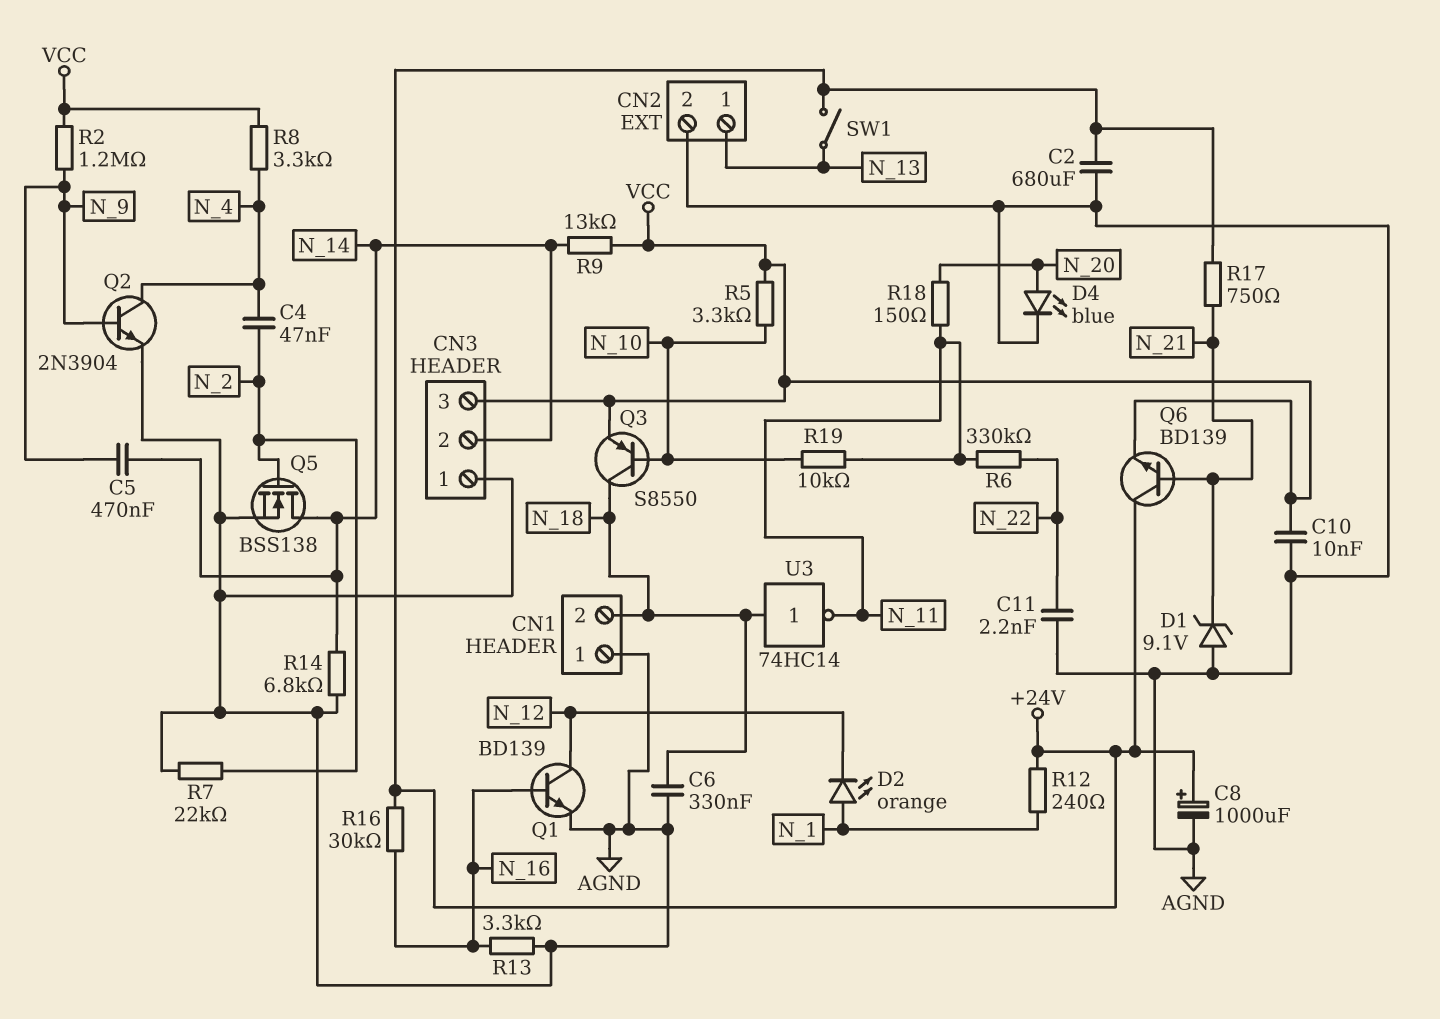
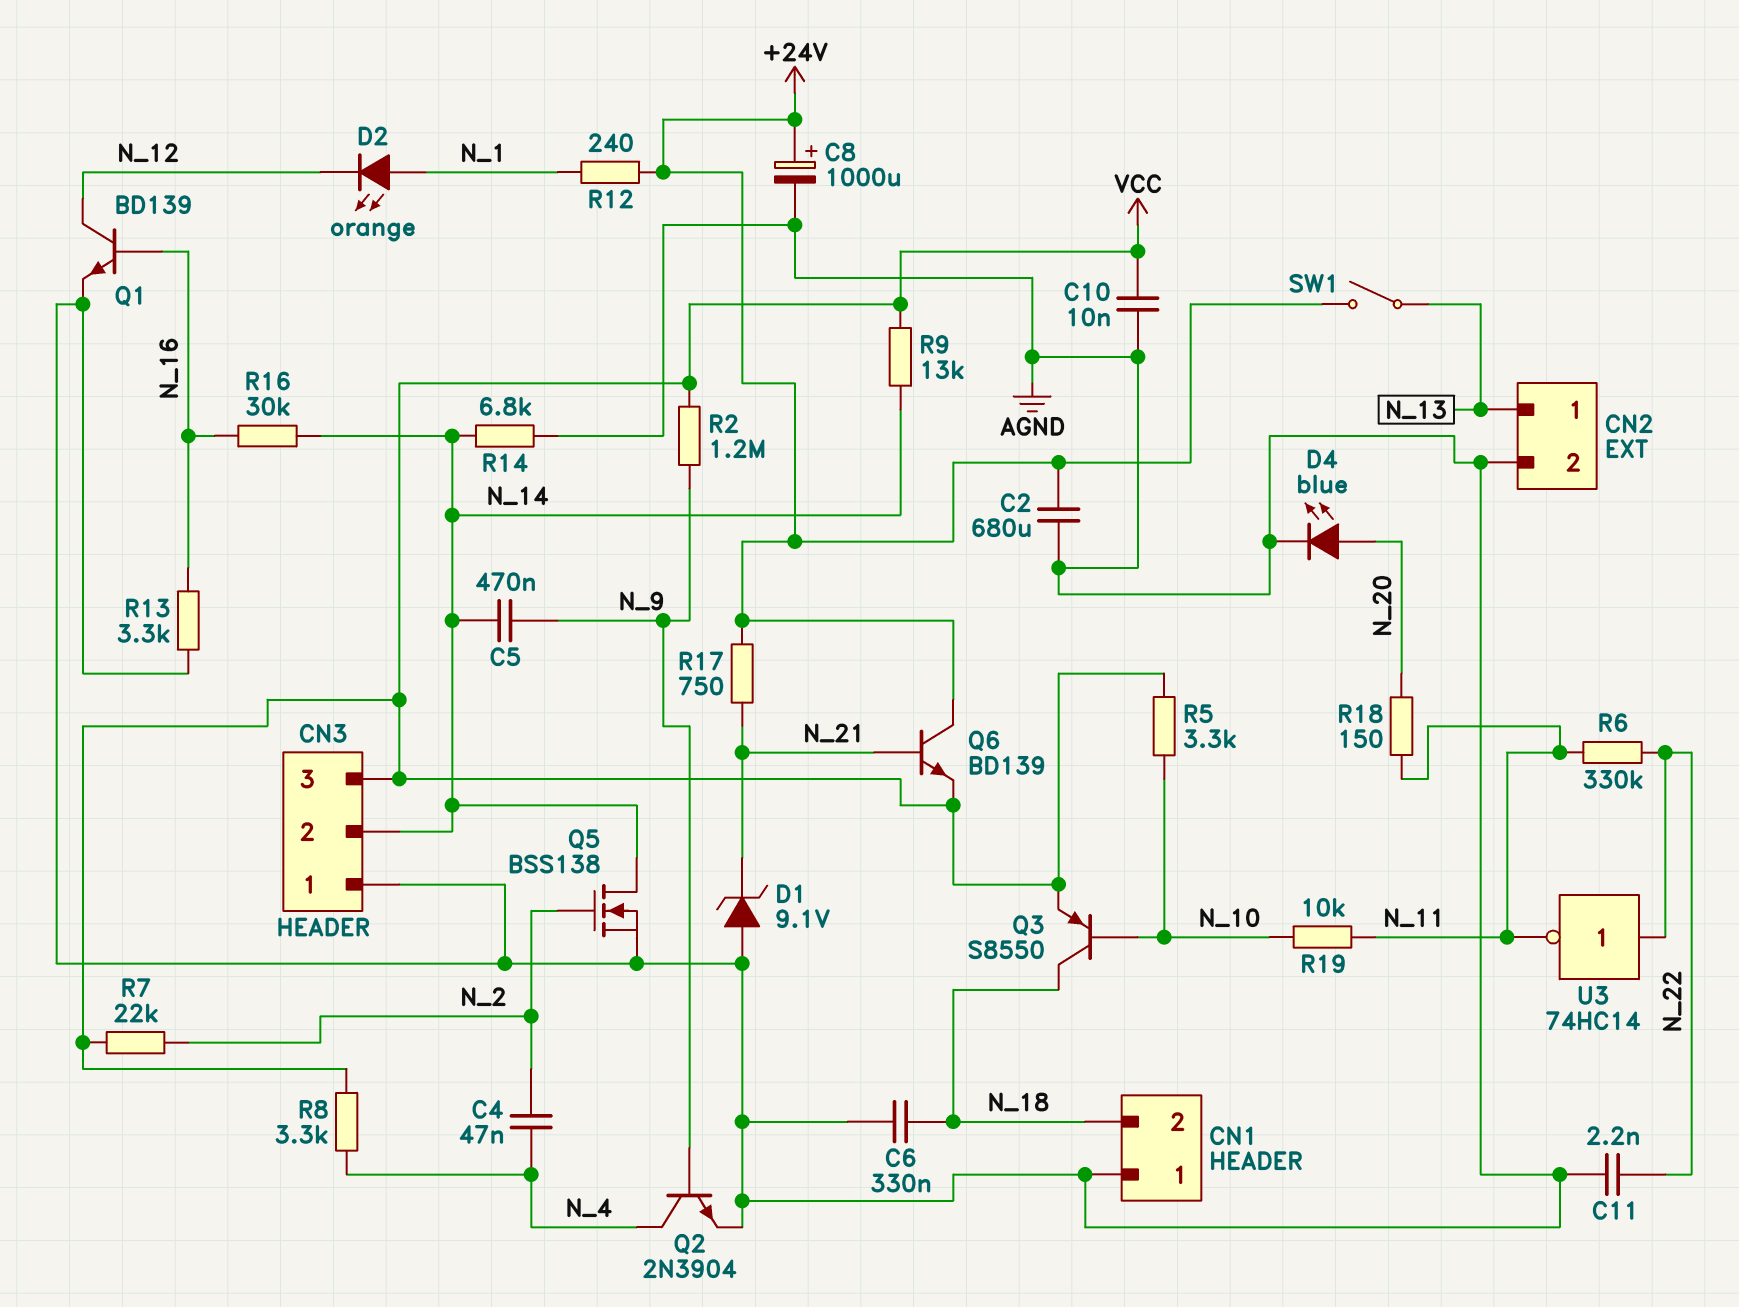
R7: 22k (AGND, N_2) -> 22k (N_2, VCC)
R16: 30k (+24V, N_16) -> 30k (N_14, N_16)
U3: NOT 74HC14 (in N_18, out N_11) -> NOT 74HC14 (in N_22, out N_11)

